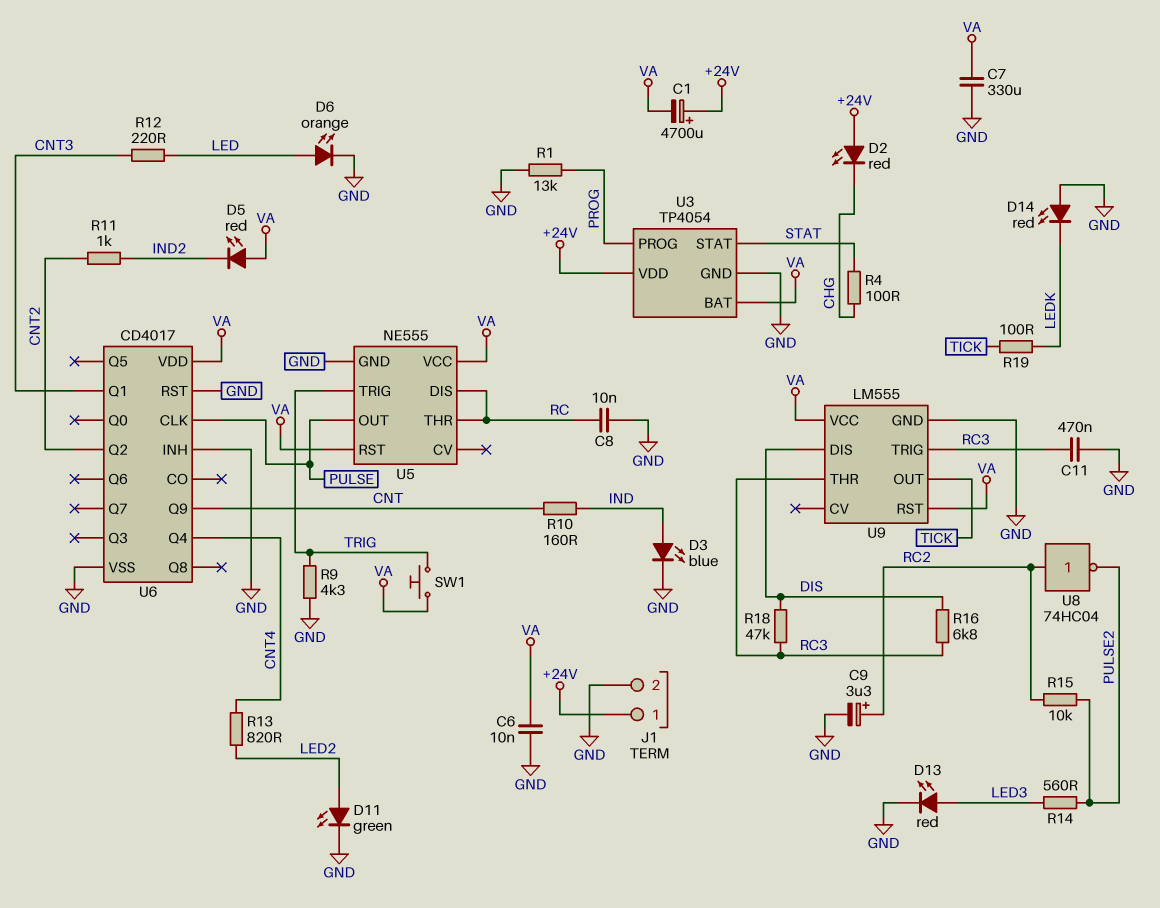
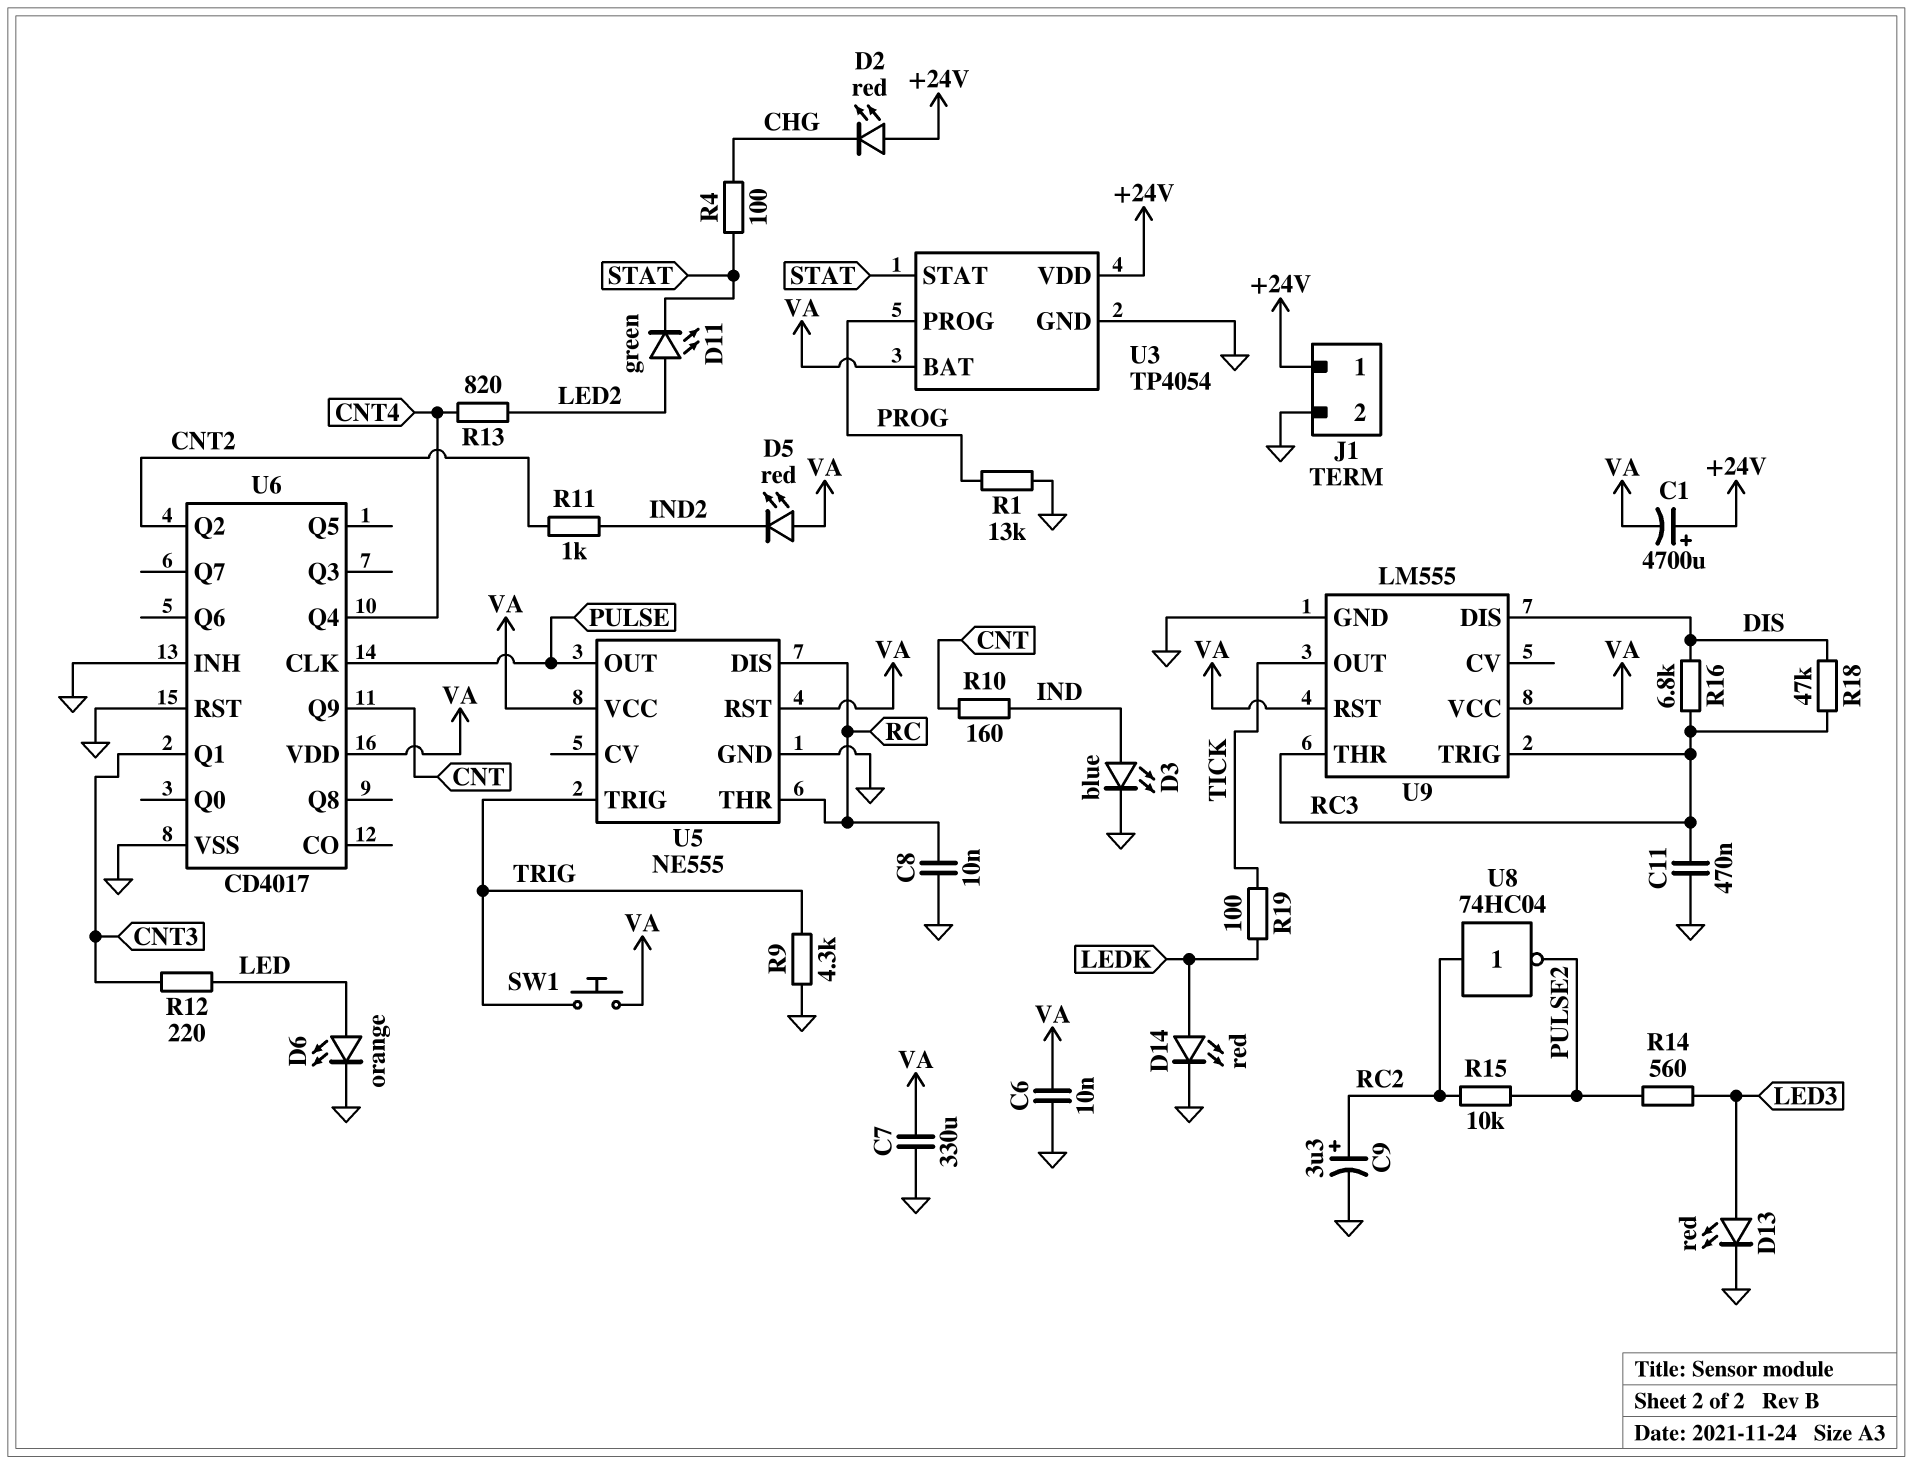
D11: LED green (A LED2, K GND) -> LED green (A LED2, K STAT)
D14: LED red (A GND, K LEDK) -> LED red (A LEDK, K GND)

